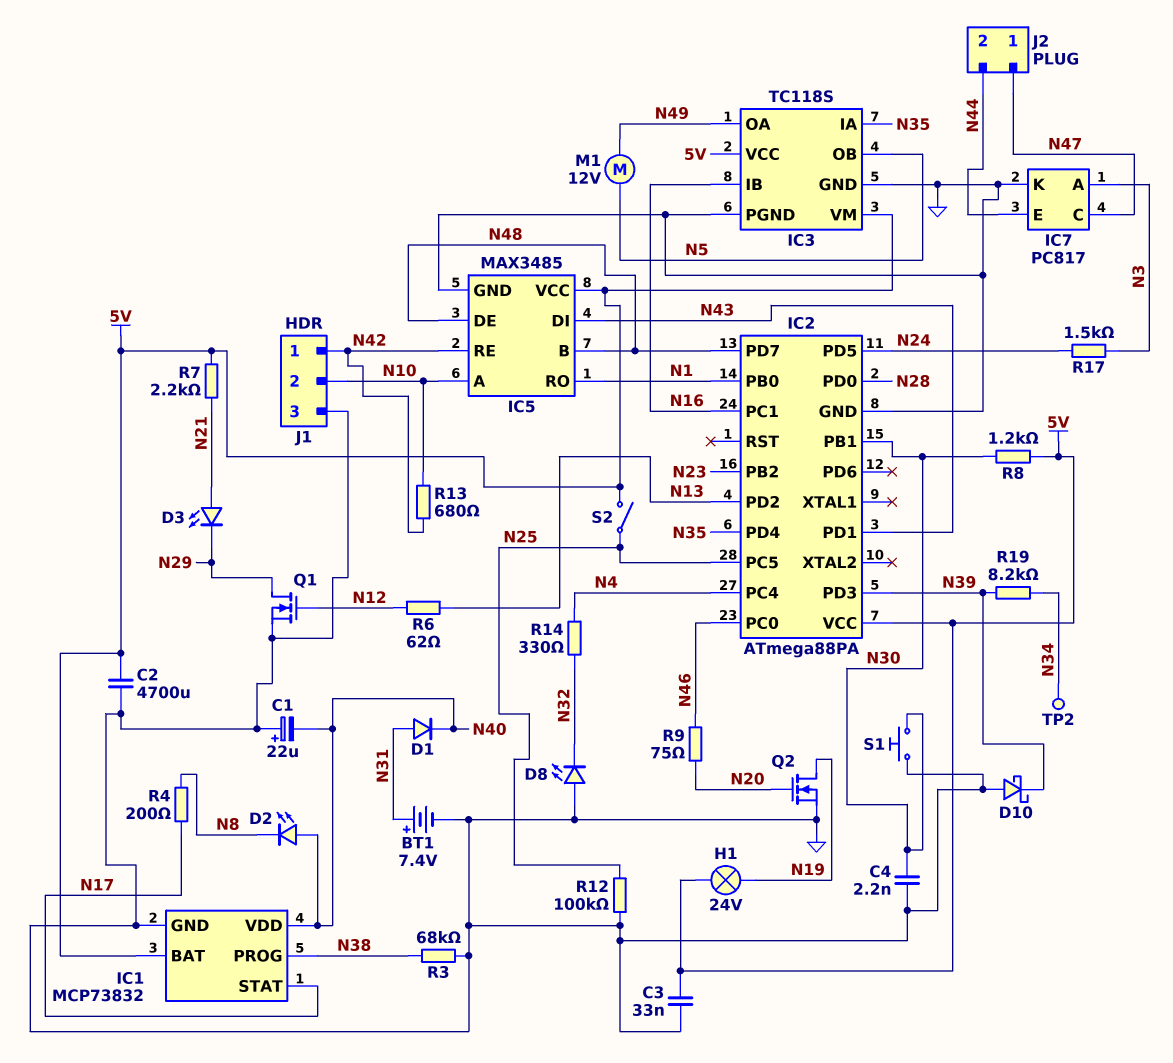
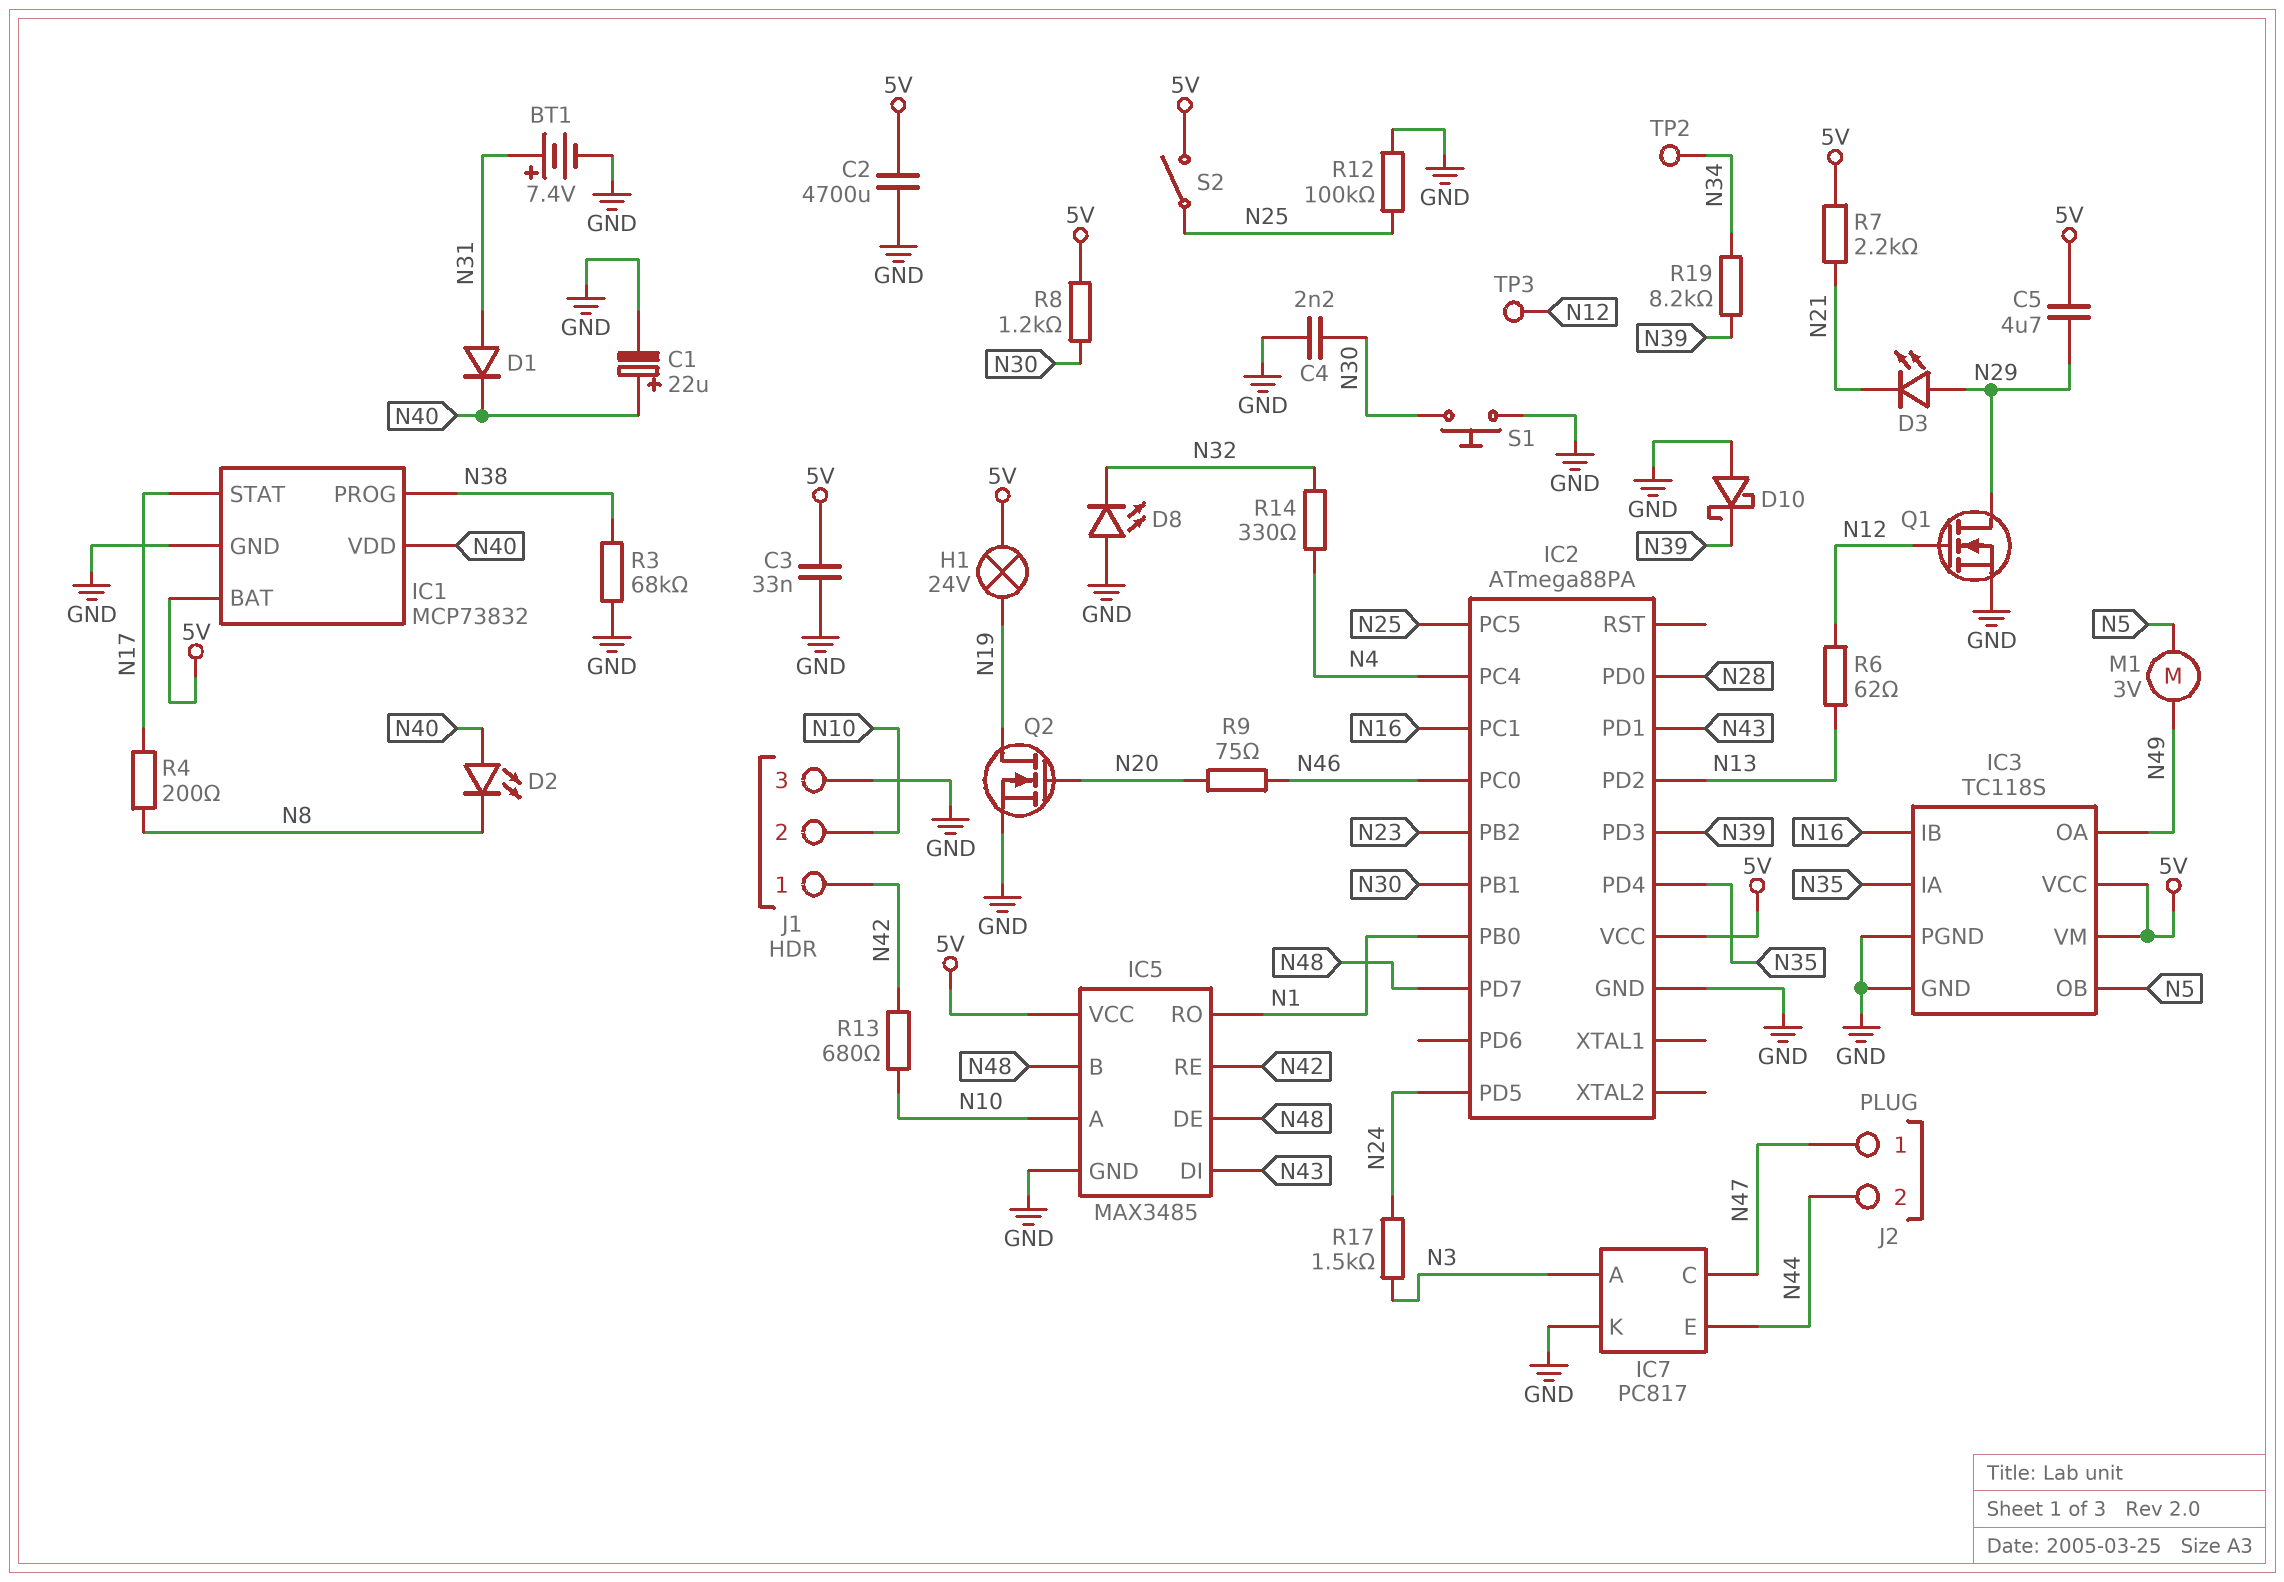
C1: 22uF (plus GND, minus N40) -> 22uF (plus N40, minus GND)
C5: none -> 4.7uF (5V, N29)
D3: LED (A N21, K N29) -> LED (A N29, K N21)
M1: motor 12V (N5, N49) -> motor 3V (N5, N49)
TP3: none -> test point (N12)

